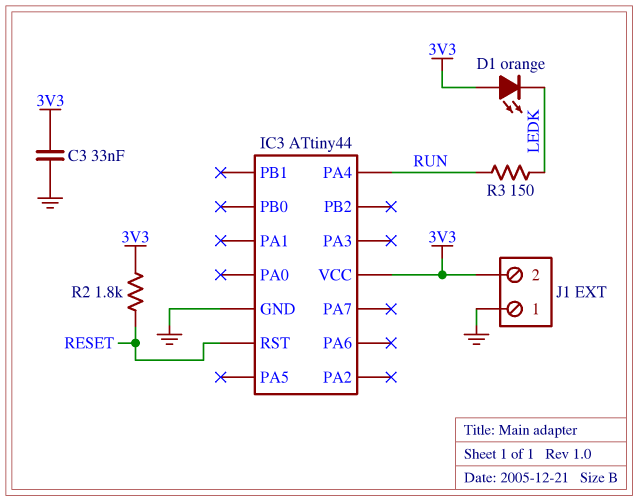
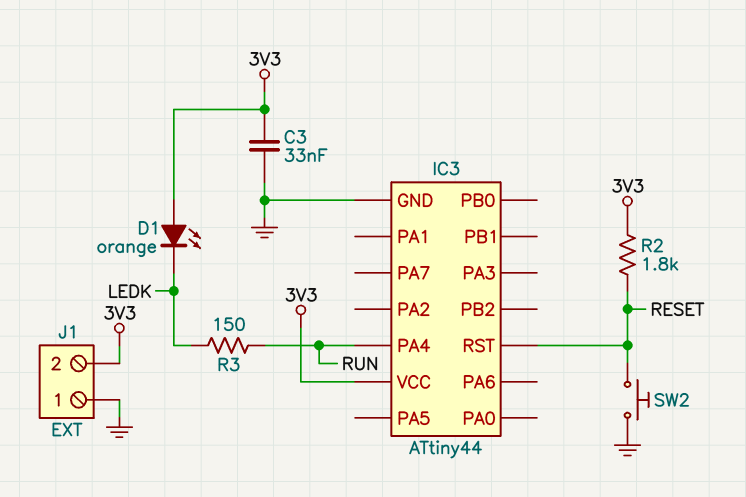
SW2: none -> button (GND, RESET)

